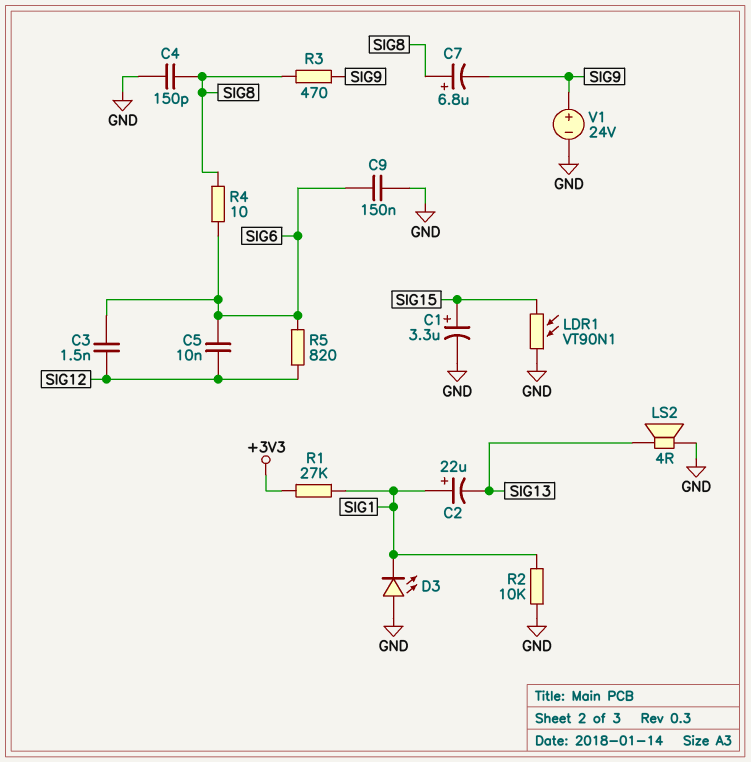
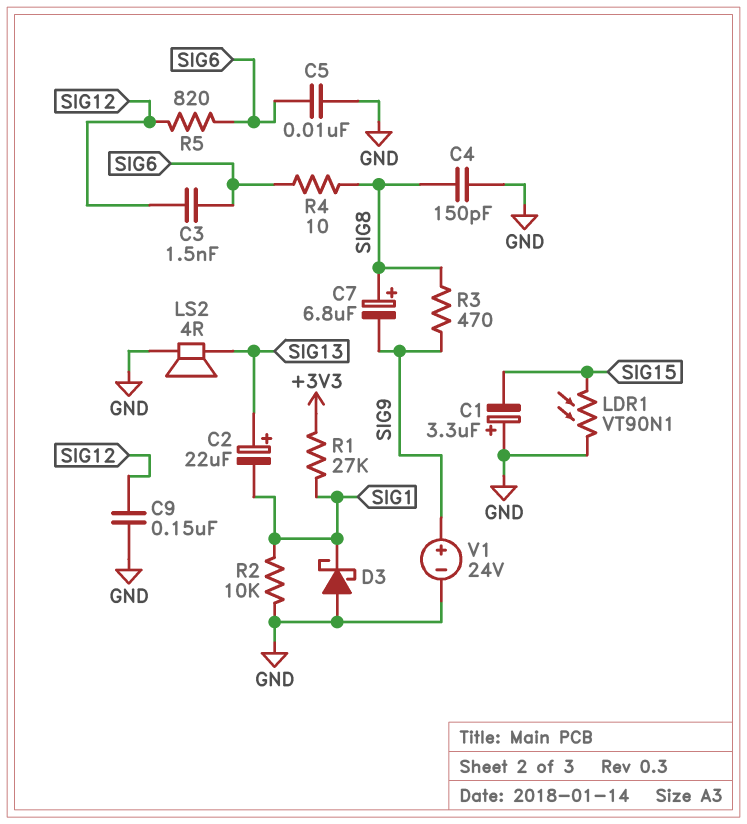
C1: 3.3uF (plus SIG15, minus GND) -> 3.3uF (plus GND, minus SIG15)
C2: 22uF (plus SIG1, minus SIG13) -> 22uF (plus SIG13, minus SIG1)
C5: 10nF (SIG6, SIG12) -> 10nF (GND, SIG6)
C9: 150nF (GND, SIG6) -> 150nF (GND, SIG12)
D3: LED (A GND, K SIG1) -> schottky (A GND, K SIG1)

